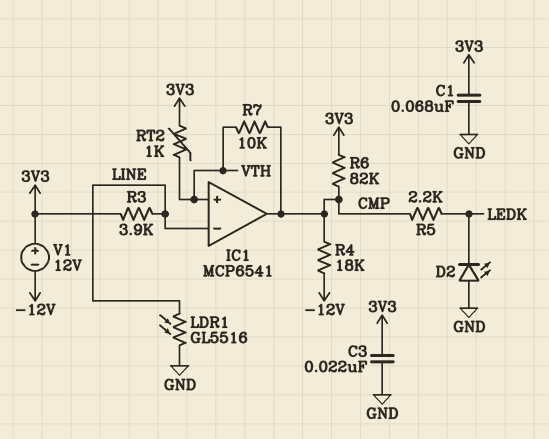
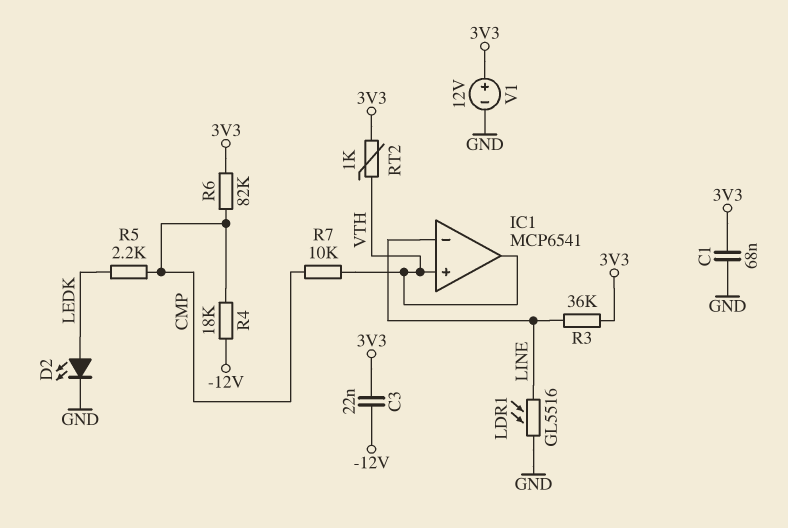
C3: 22nF (3V3, GND) -> 22nF (-12V, 3V3)
D2: LED (A GND, K LEDK) -> LED (A LEDK, K GND)
IC1 pin out: CMP -> VTH
R3: 3.9k (3V3, LINE) -> 36k (3V3, LINE)
V1: 12V (plus 3V3, minus -12V) -> 12V (plus 3V3, minus GND)

